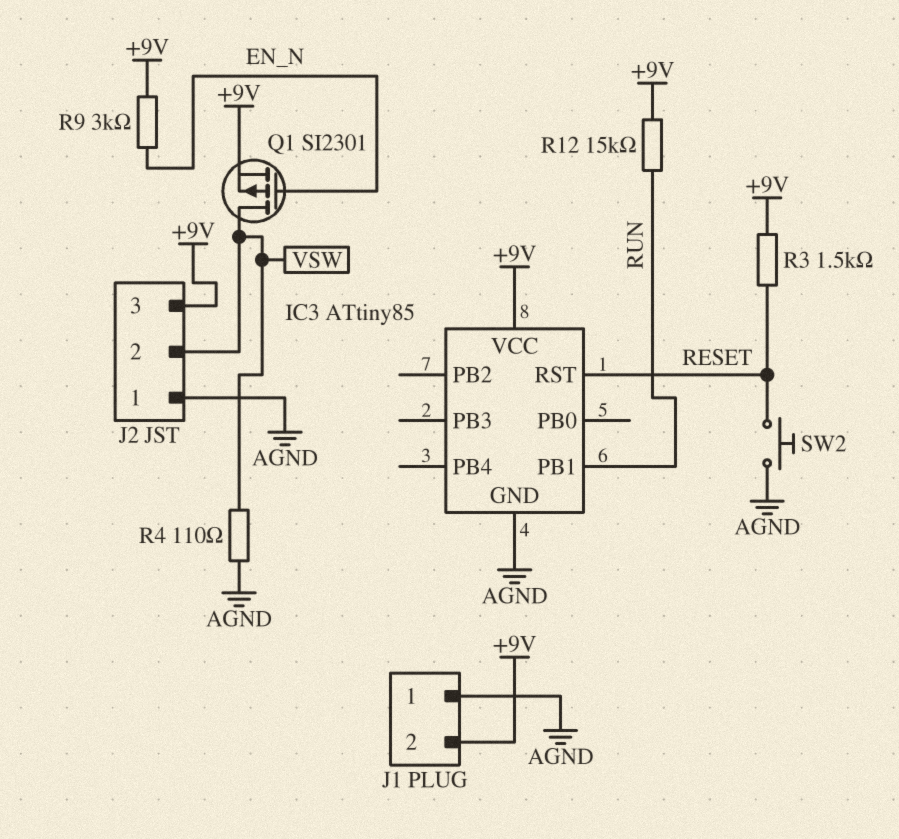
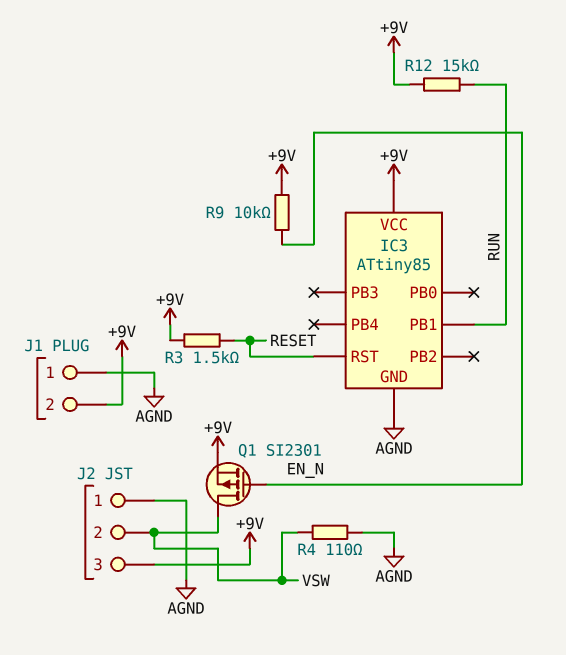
R9: 3k (+9V, EN_N) -> 10k (+9V, EN_N)
SW2: button (AGND, RESET) -> none

